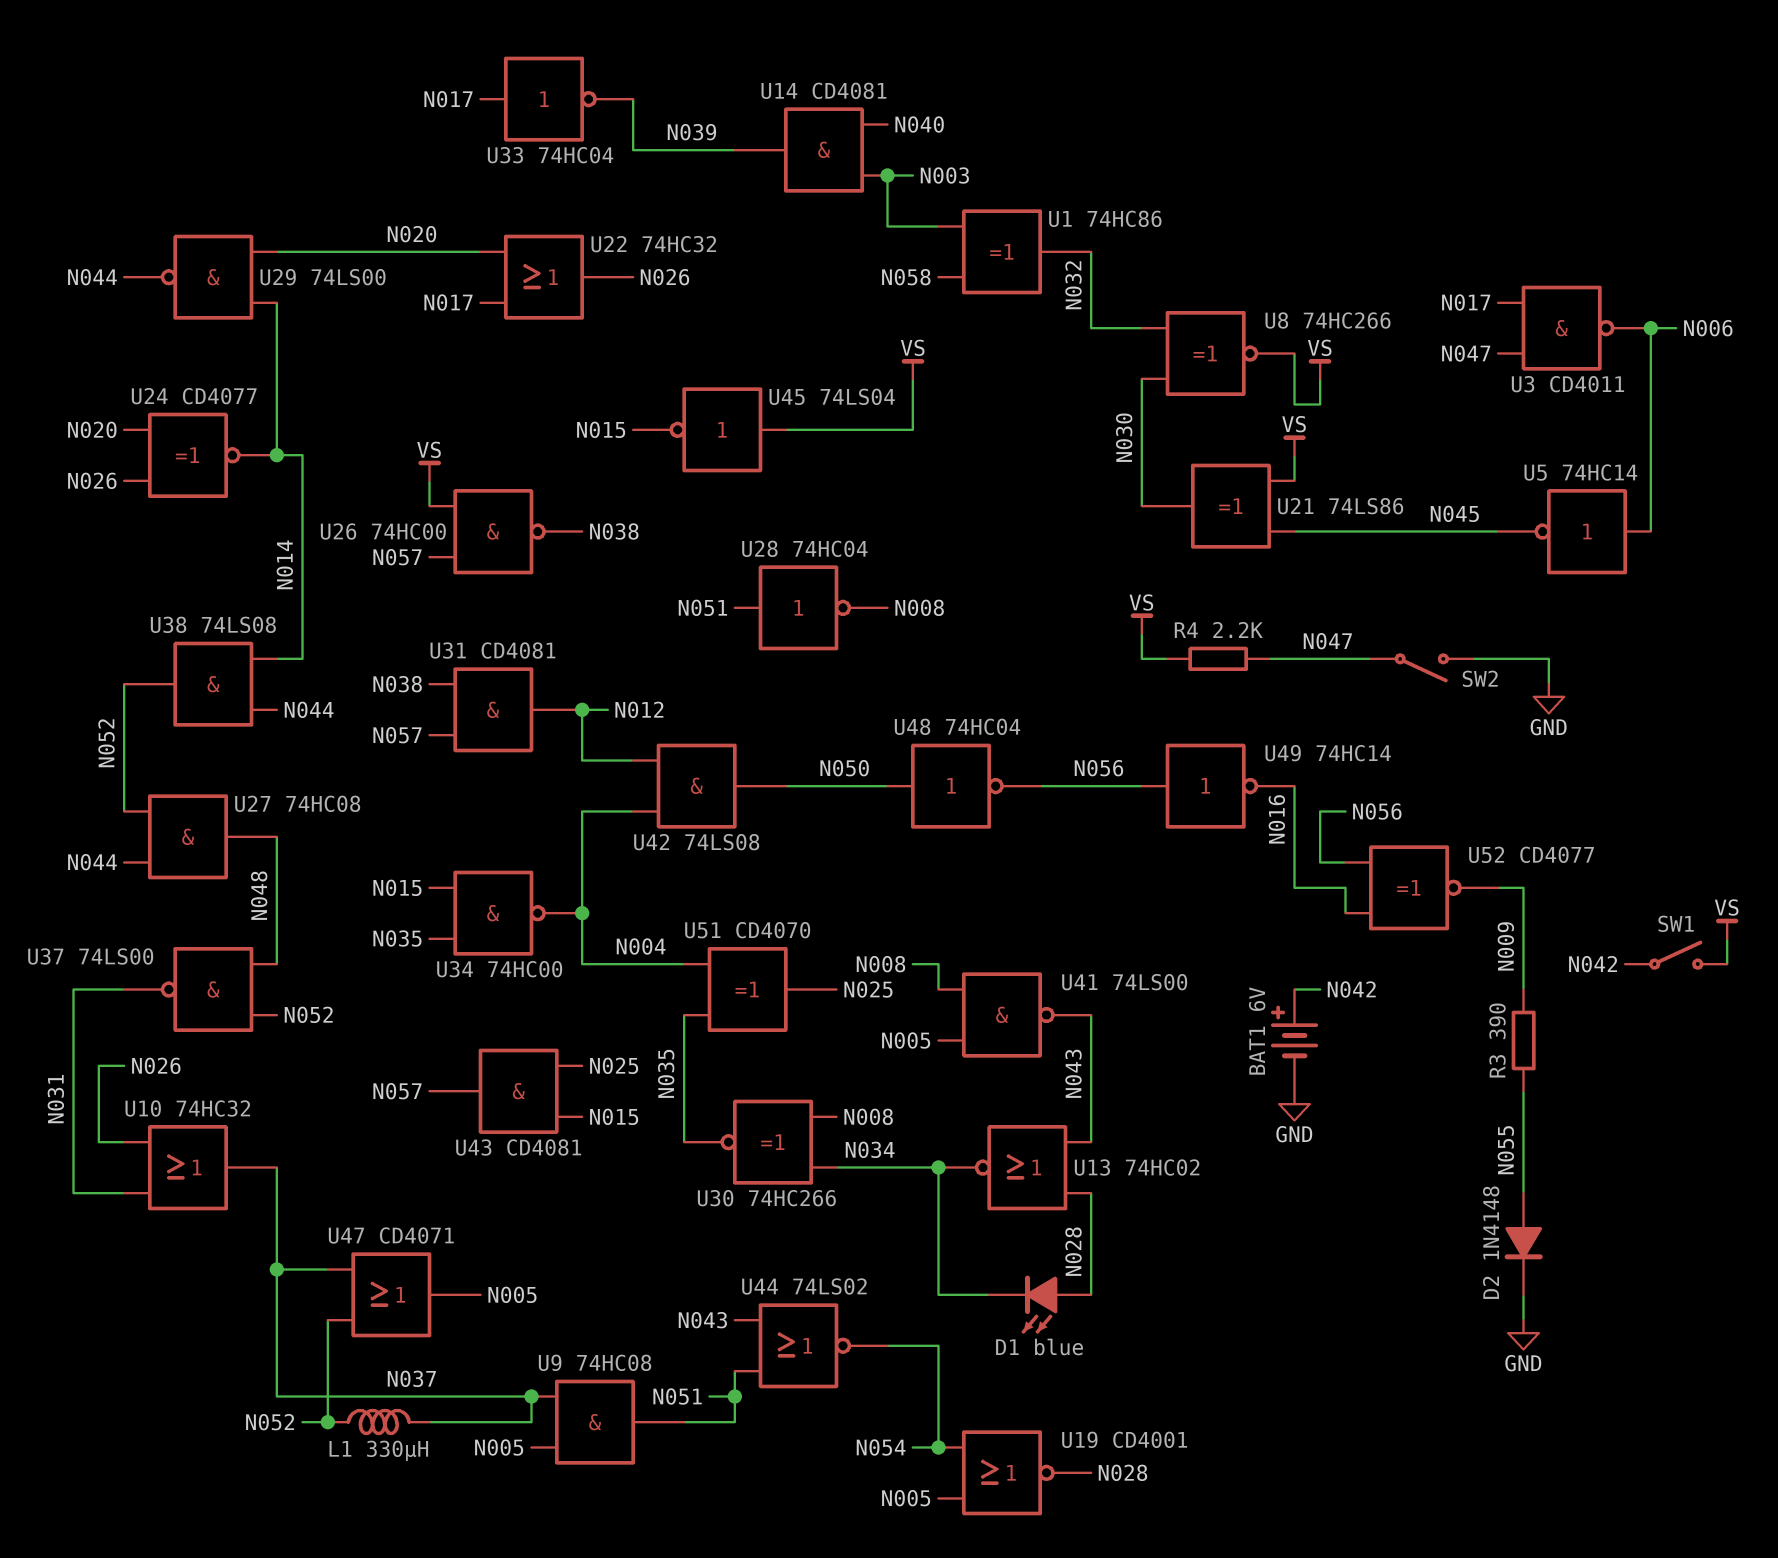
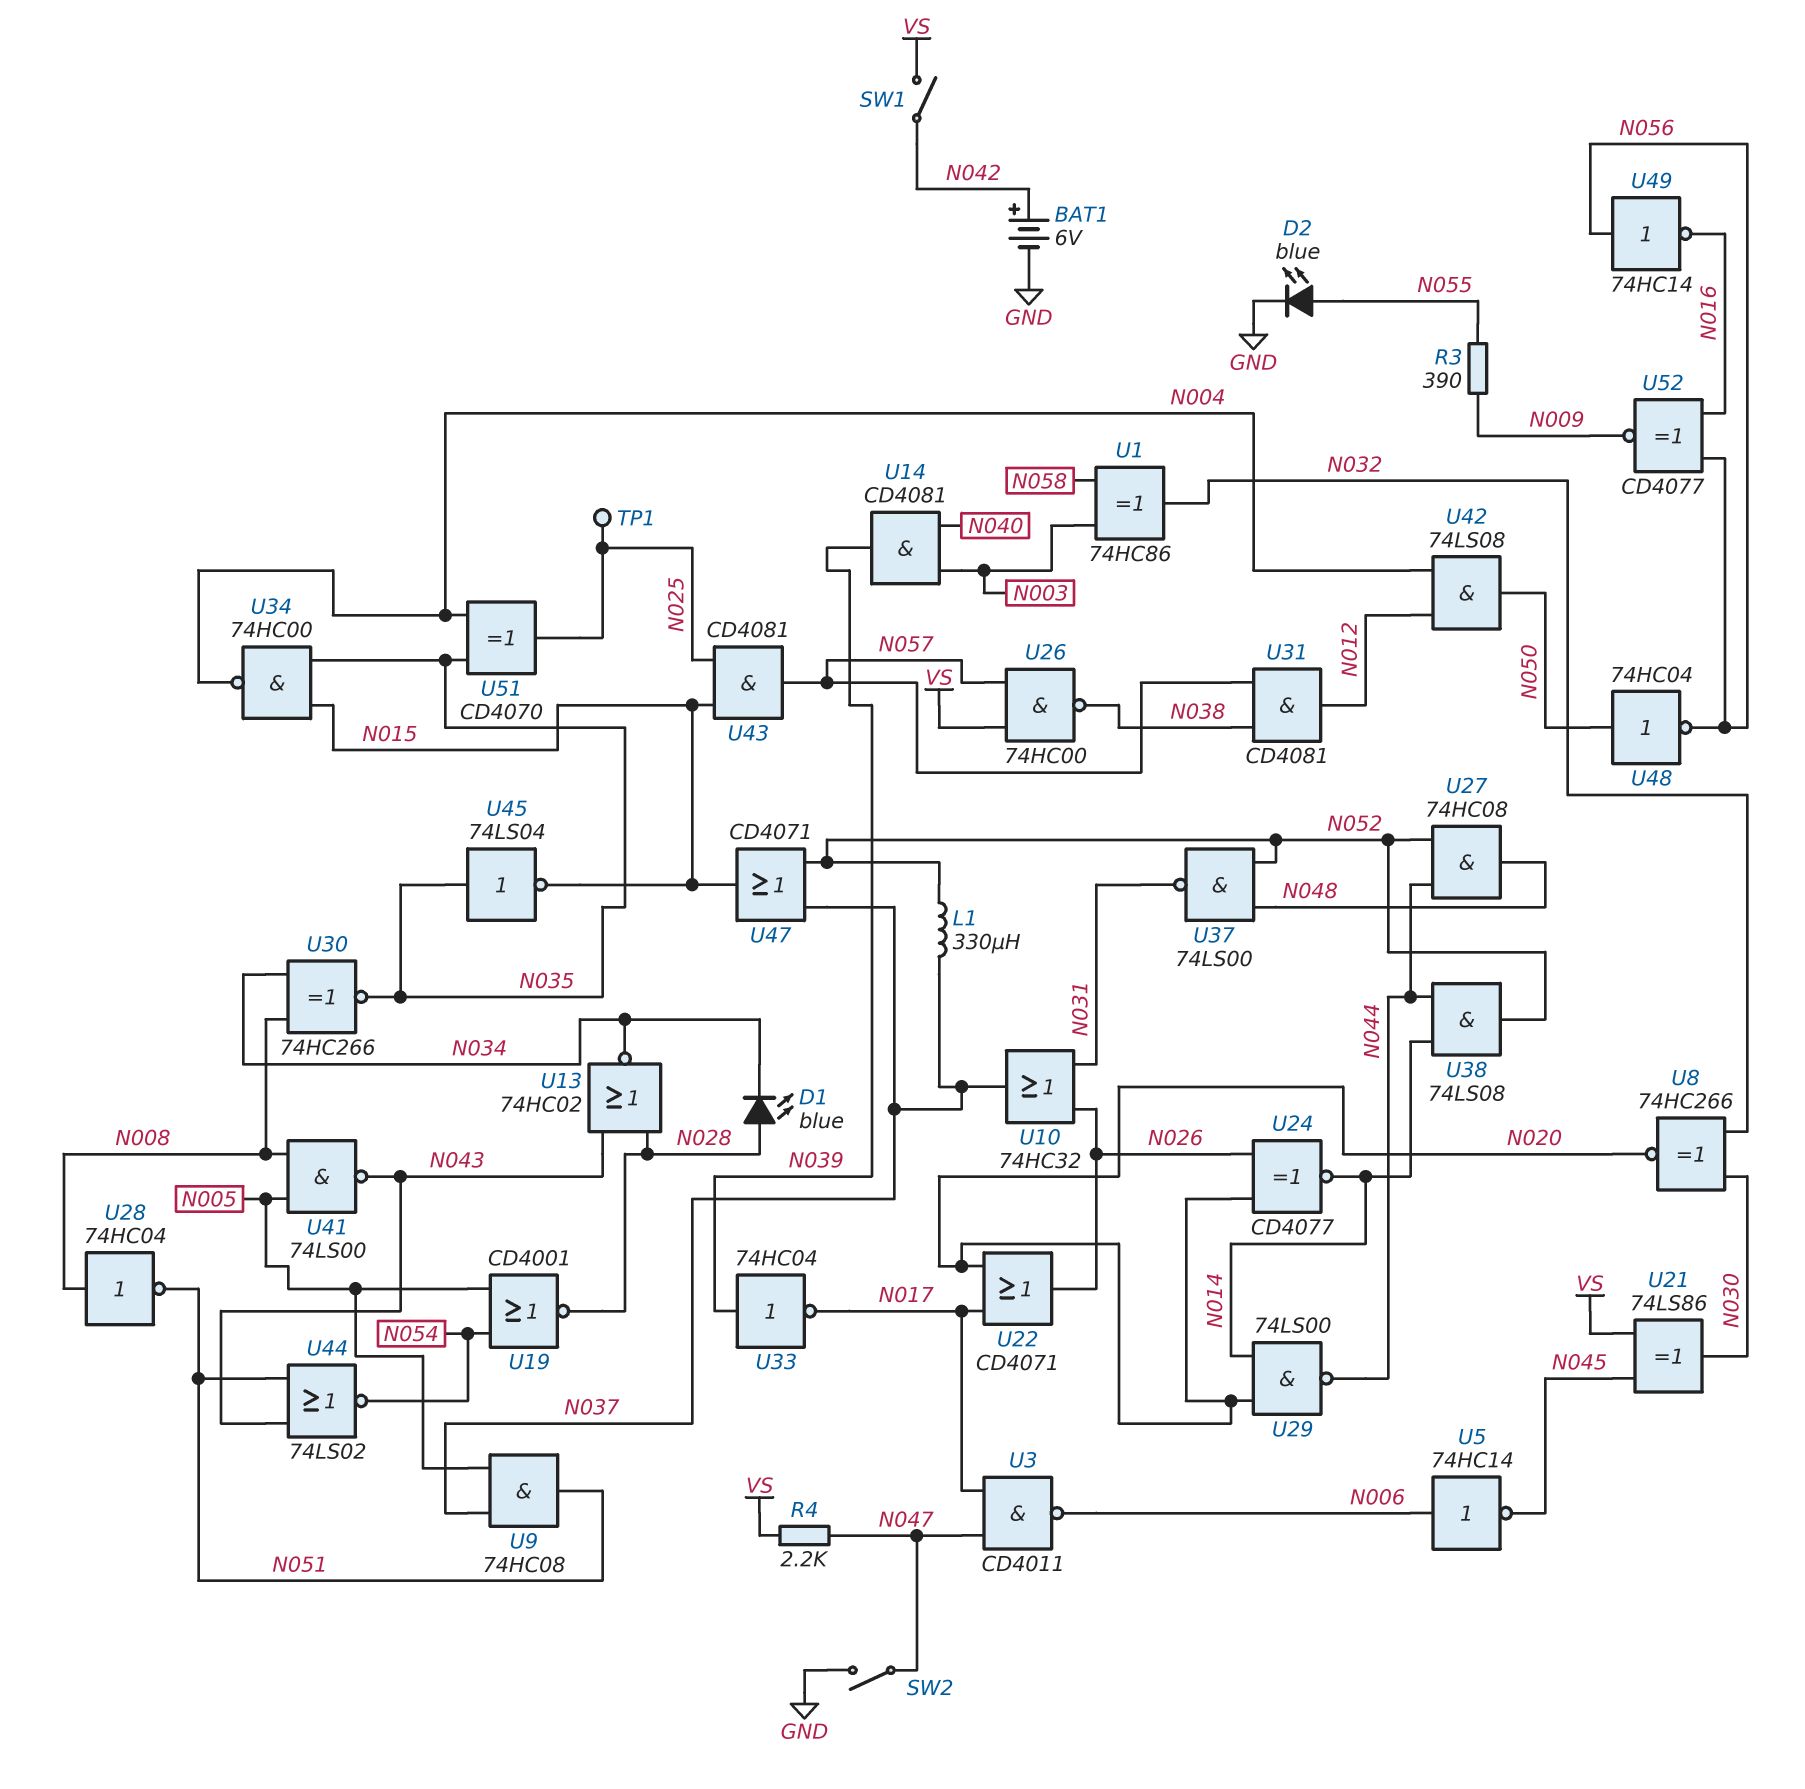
D2: diode 1N4148 (A N055, K GND) -> LED blue (A N055, K GND)
TP1: none -> test point (N025)
U8: XNOR 74HC266 (in N030, in N032, out VS) -> XNOR 74HC266 (in N030, in N032, out N020)
U22: OR 74HC32 (in N017, in N020, out N026) -> OR CD4071 (in N017, in N020, out N026)
U28: NOT 74HC04 (in N051, out N008) -> NOT 74HC04 (in N008, out N051)
U33: NOT 74HC04 (in N017, out N039) -> NOT 74HC04 (in N039, out N017)
U45: NOT 74LS04 (in VS, out N015) -> NOT 74LS04 (in N035, out N015)
U47: OR CD4071 (in N037, in N052, out N005) -> OR CD4071 (in N037, in N052, out N015)

